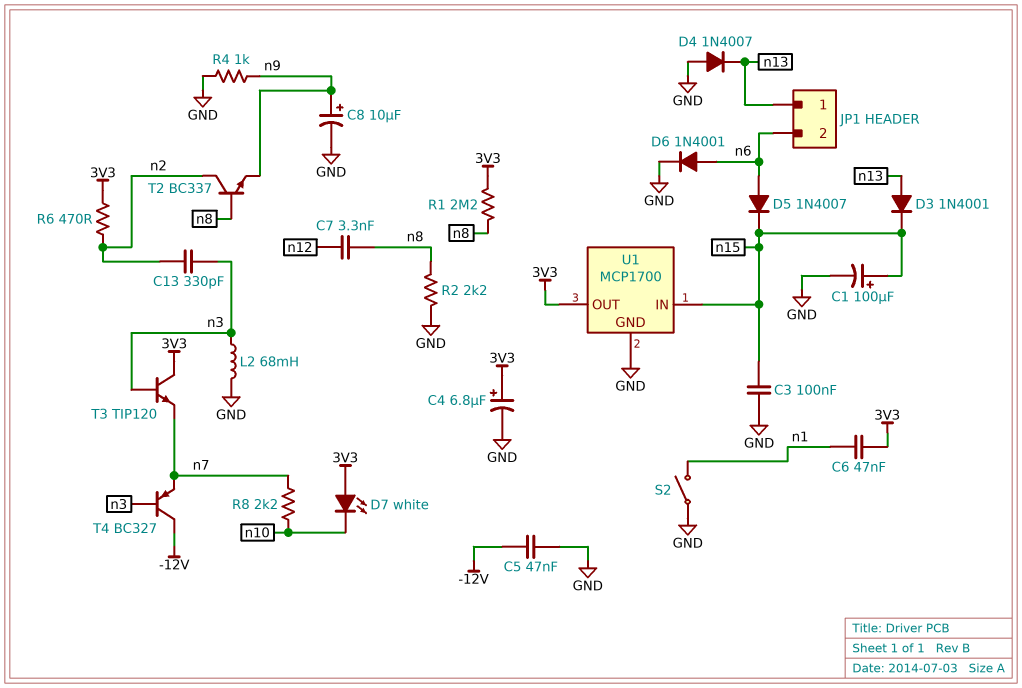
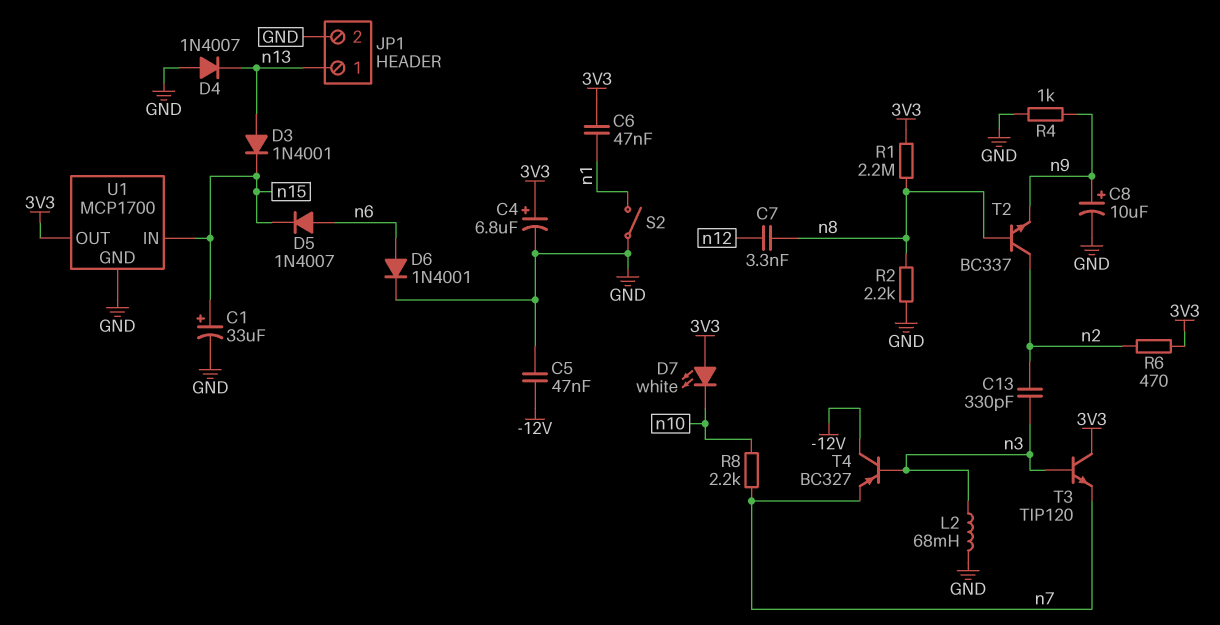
C1: 100uF (plus n15, minus GND) -> 33uF (plus n15, minus GND)
C3: 100nF (GND, n15) -> none
JP1 pin 2: n6 -> GND

